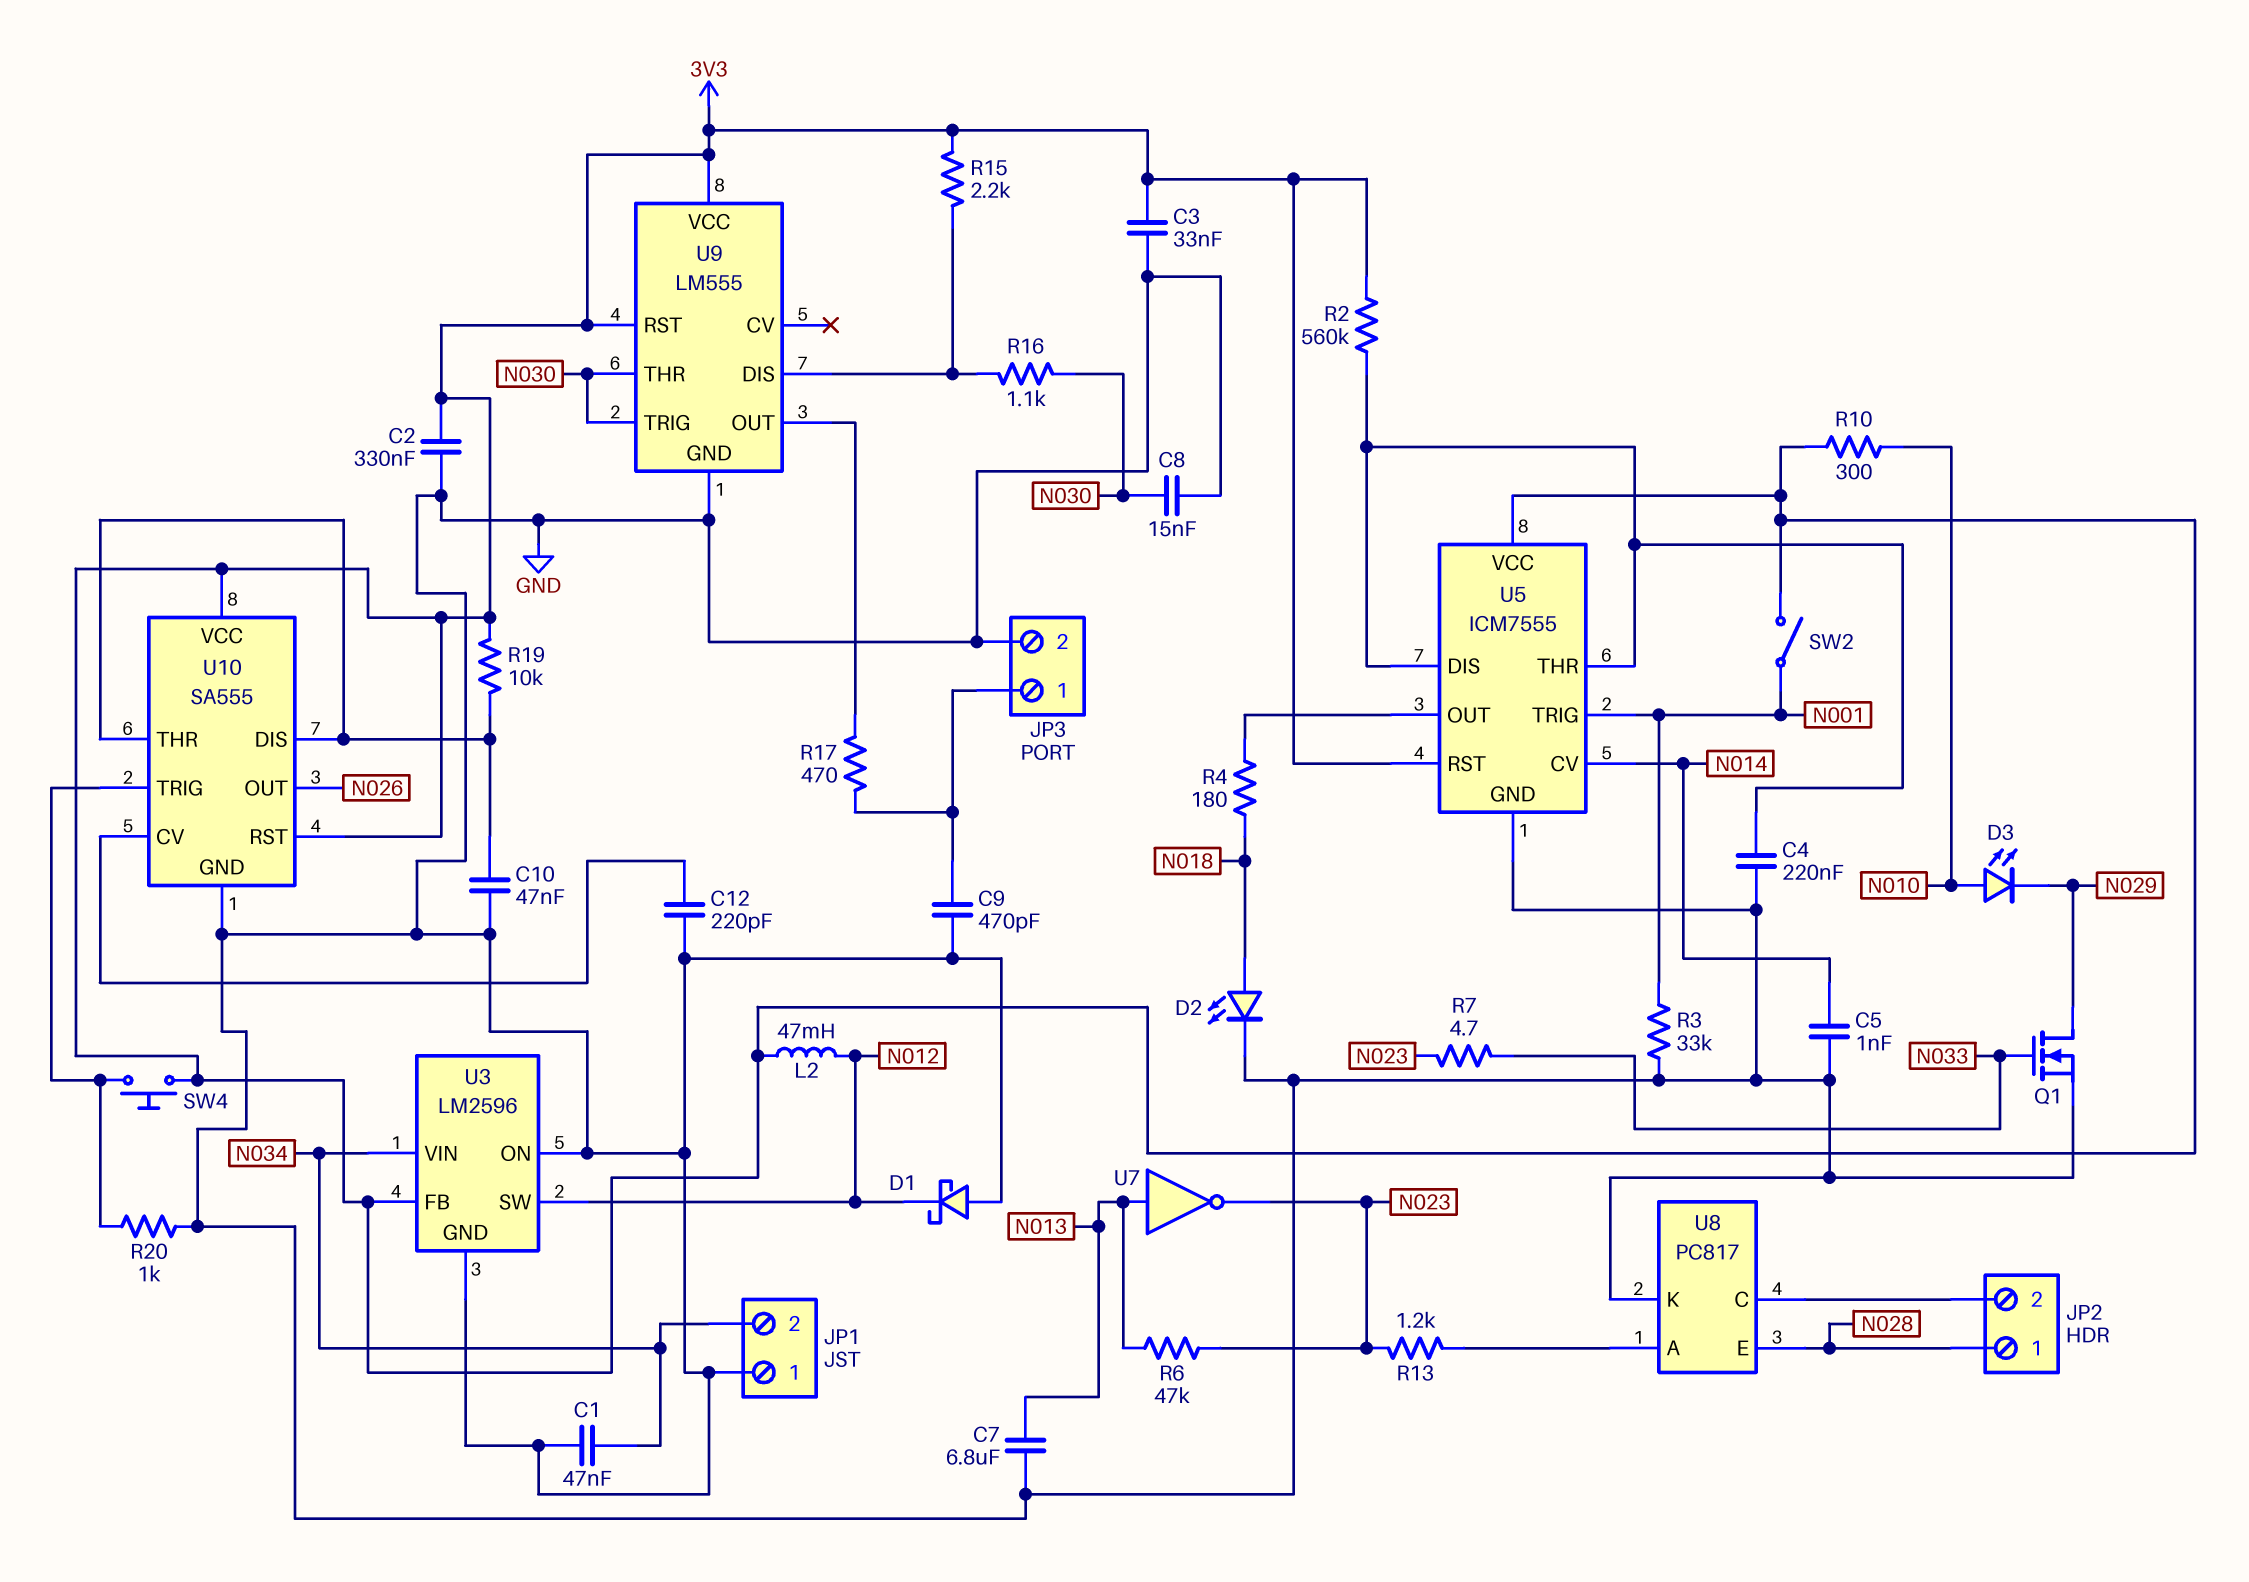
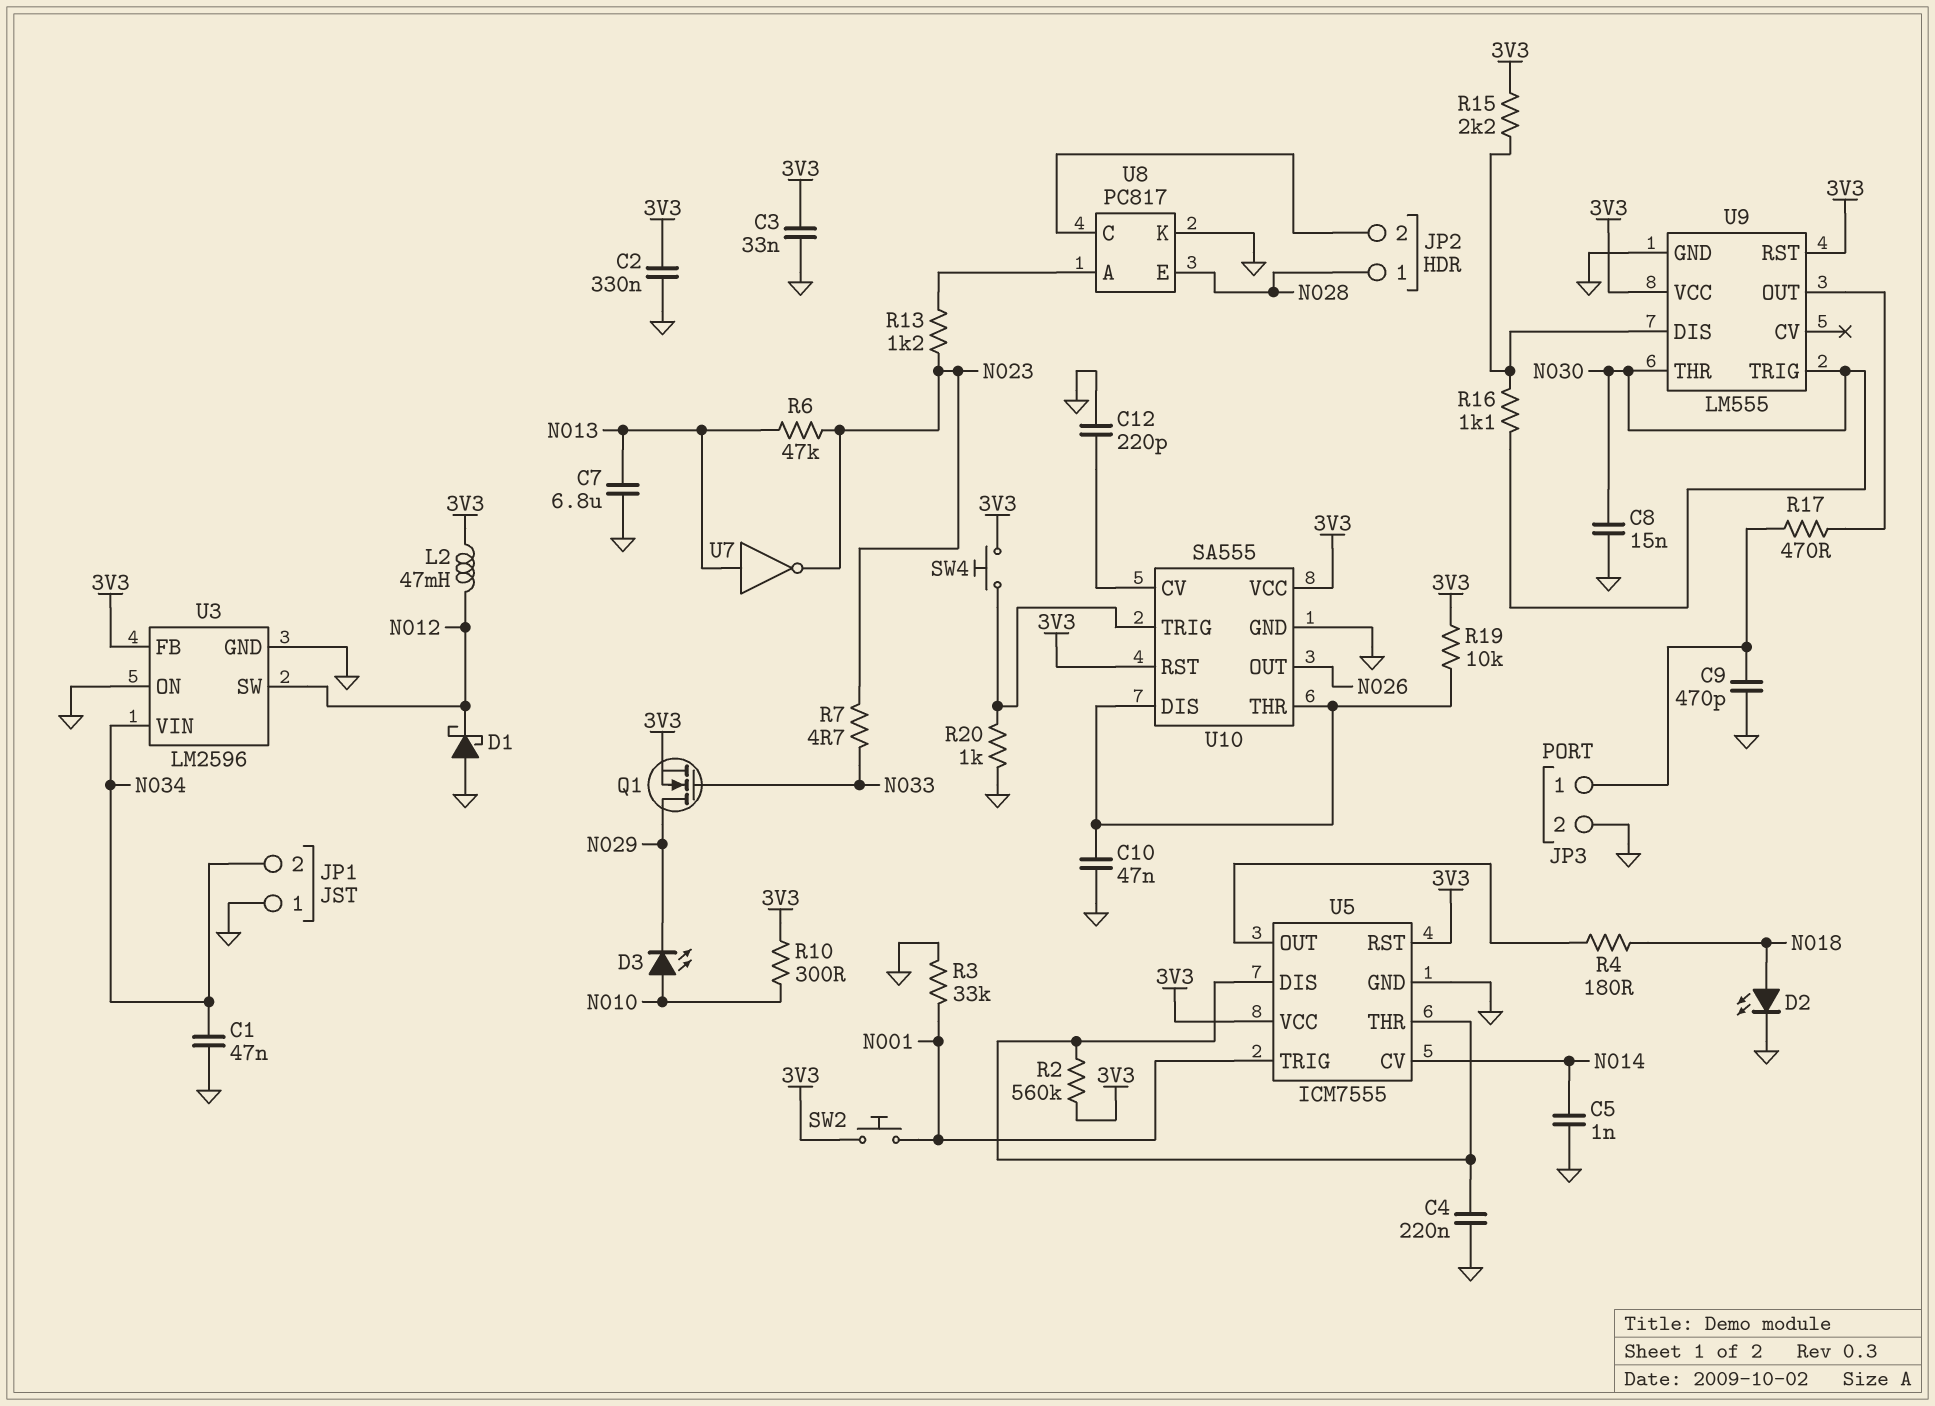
Q1: NMOS (G N033, D N029, S GND) -> NMOS (G N033, D N029, S 3V3)
SW2: switch (3V3, N001) -> button (3V3, N001)

